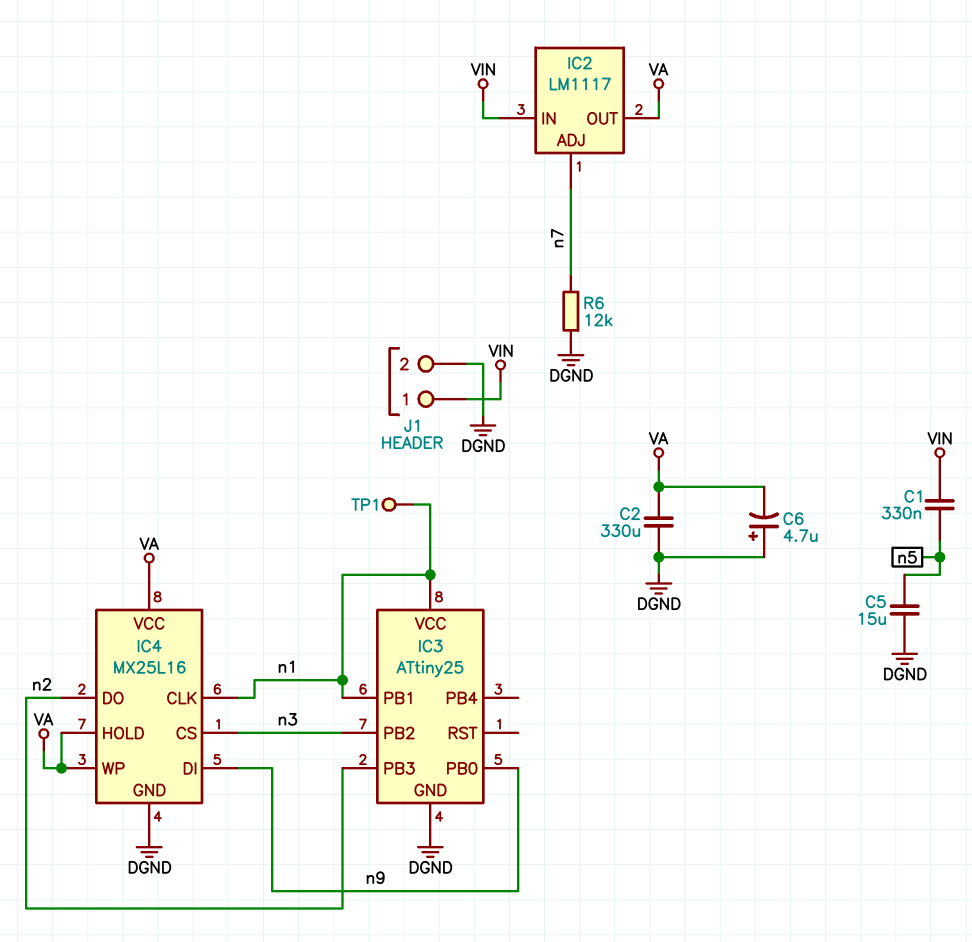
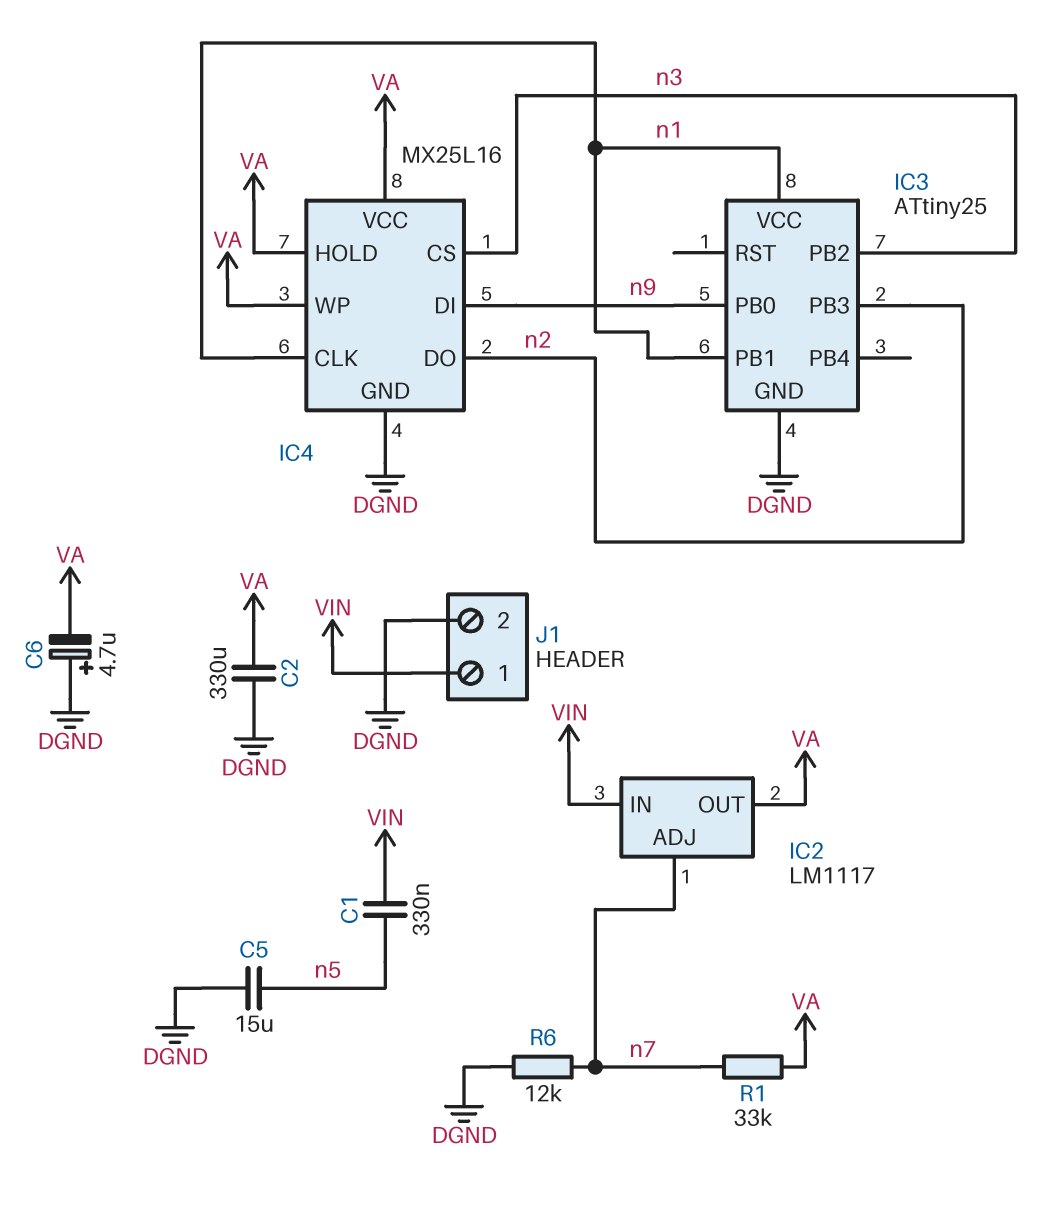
R1: none -> 33k (VA, n7)
TP1: test point (n1) -> none

